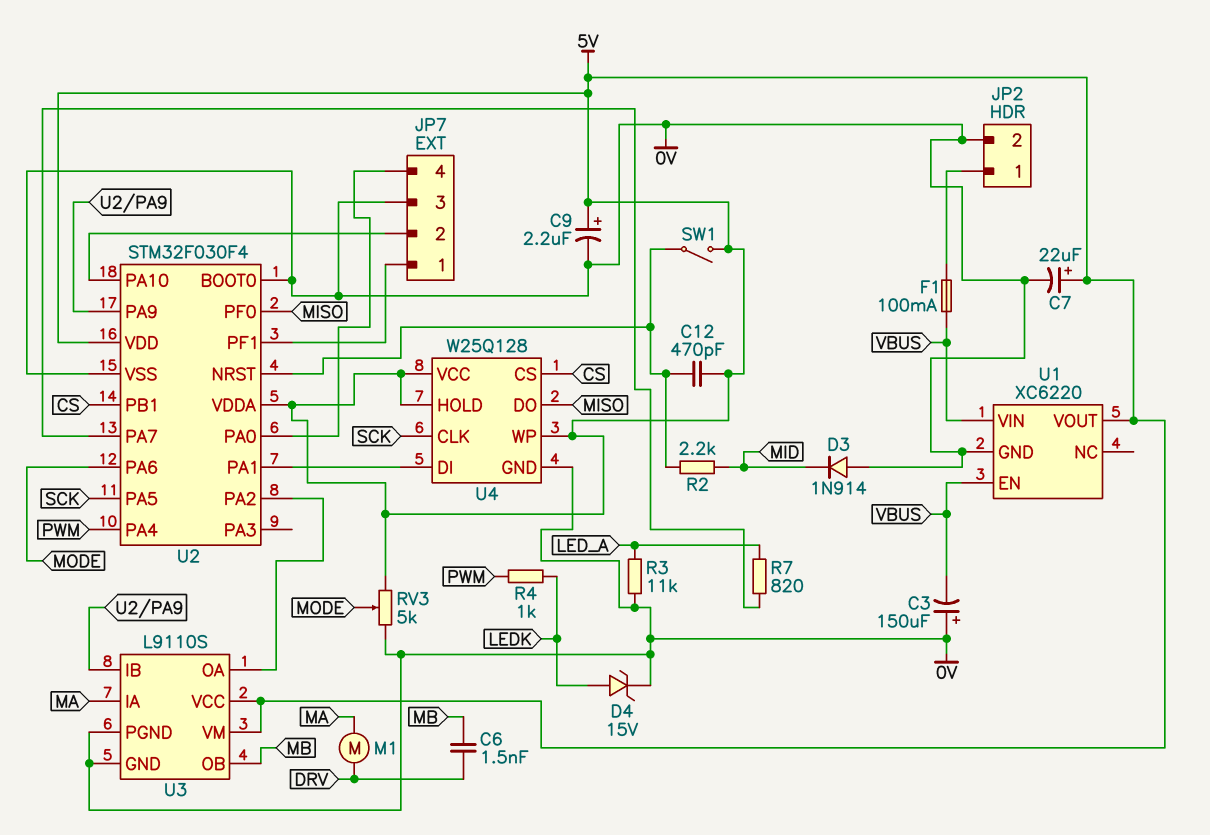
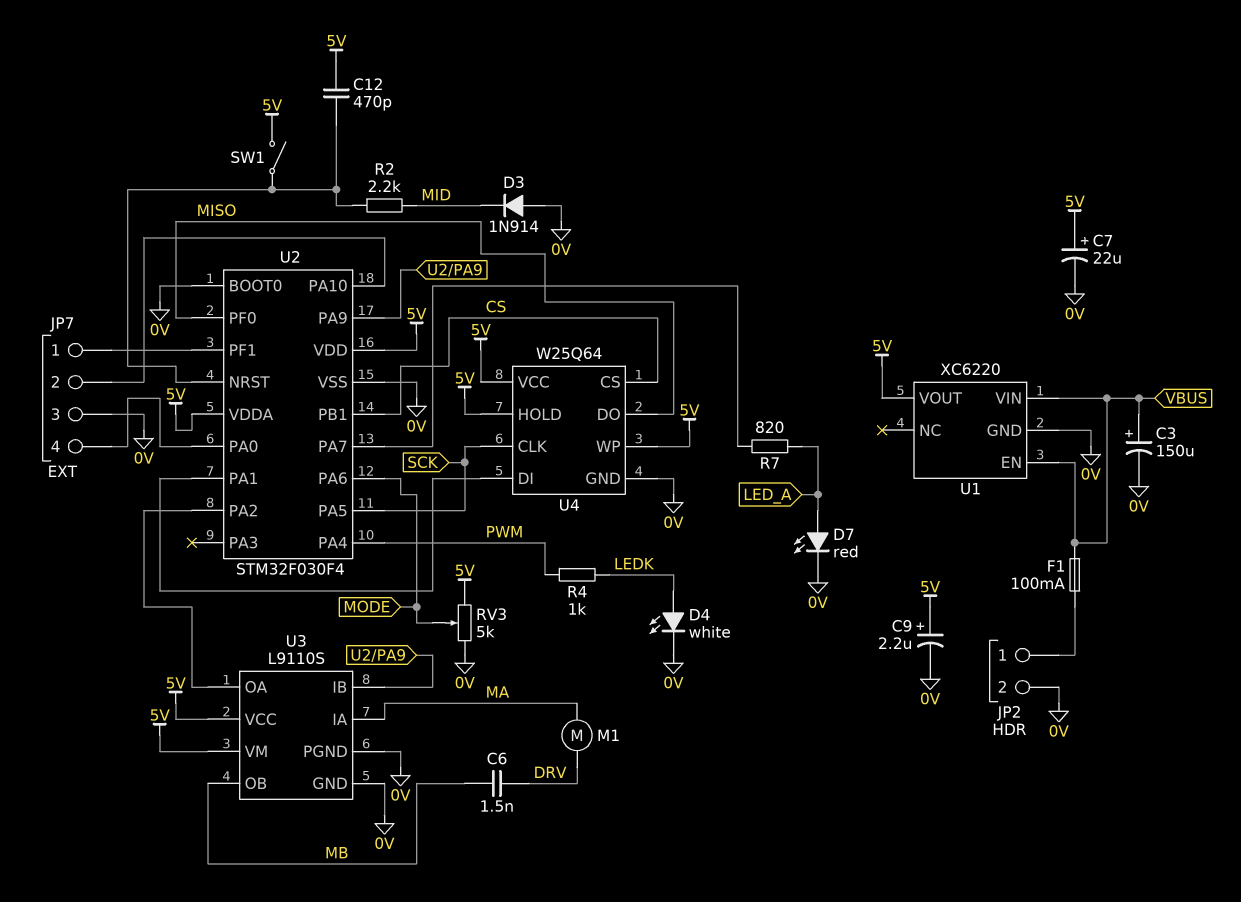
C3: 150uF (plus 0V, minus VBUS) -> 150uF (plus VBUS, minus 0V)
D4: zener 15V (A LEDK, K 0V) -> LED white (A LEDK, K 0V)
D7: none -> LED red (A LED_A, K 0V)
R3: 11k (0V, LED_A) -> none
U4: W25Q128 -> W25Q64

